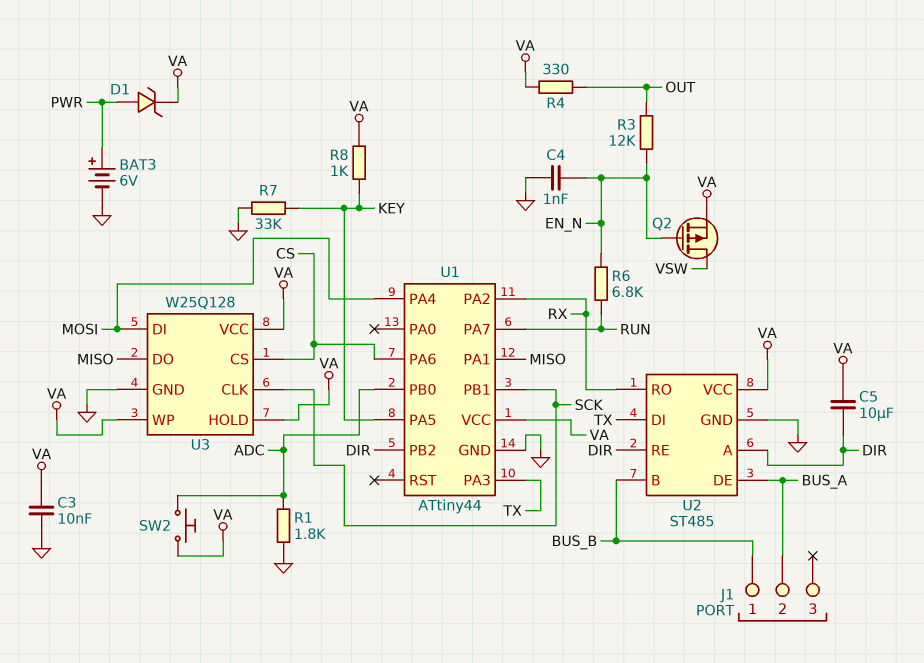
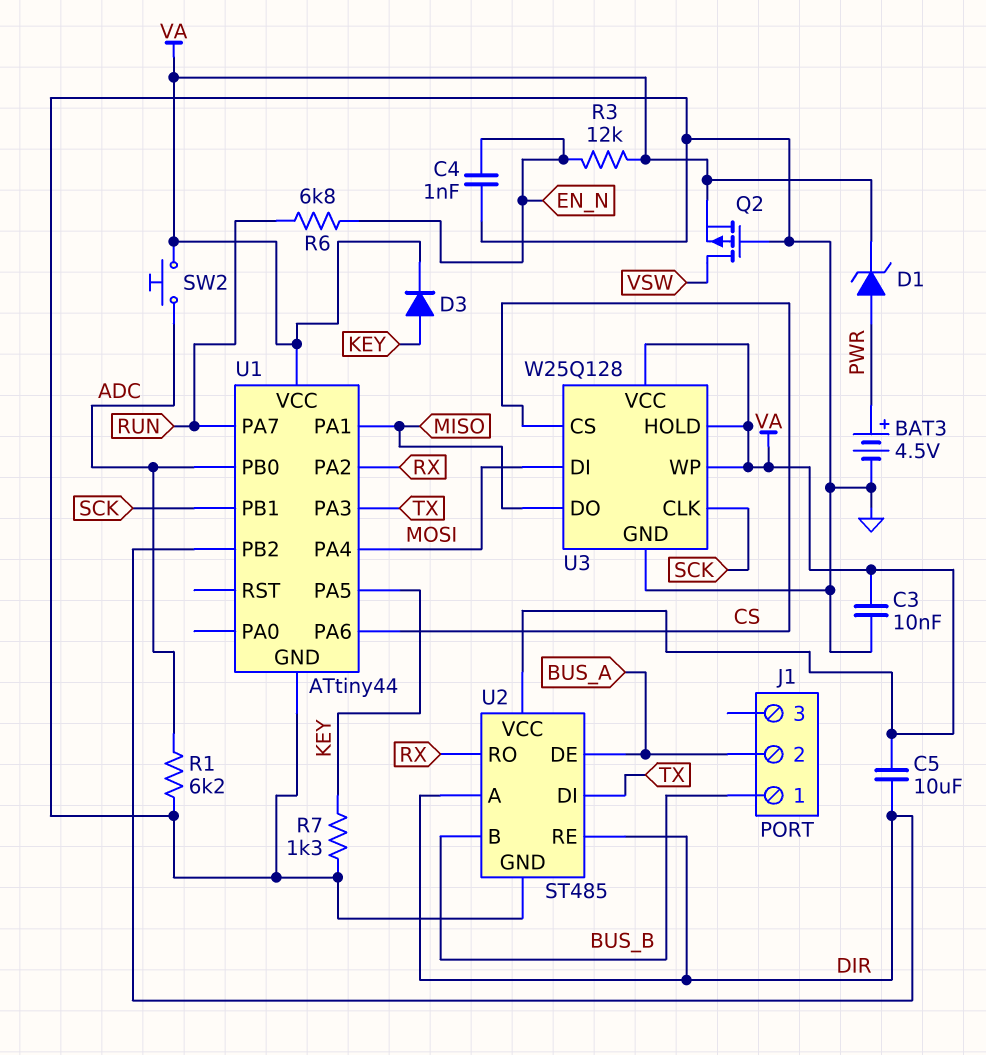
BAT3: 6V (plus PWR, minus GND) -> 4.5V (plus PWR, minus GND)
D3: none -> diode (A KEY, K VA)
Q2: PMOS (G EN_N, D VSW, S VA) -> PMOS (G GND, D VSW, S VA)
R1: 1.8k (ADC, GND) -> 6.2k (ADC, GND)
R3: 12k (EN_N, OUT) -> 12k (EN_N, VA)
R4: 330 (OUT, VA) -> none
R7: 33k (GND, KEY) -> 1.3k (GND, KEY)
R8: 1k (KEY, VA) -> none

